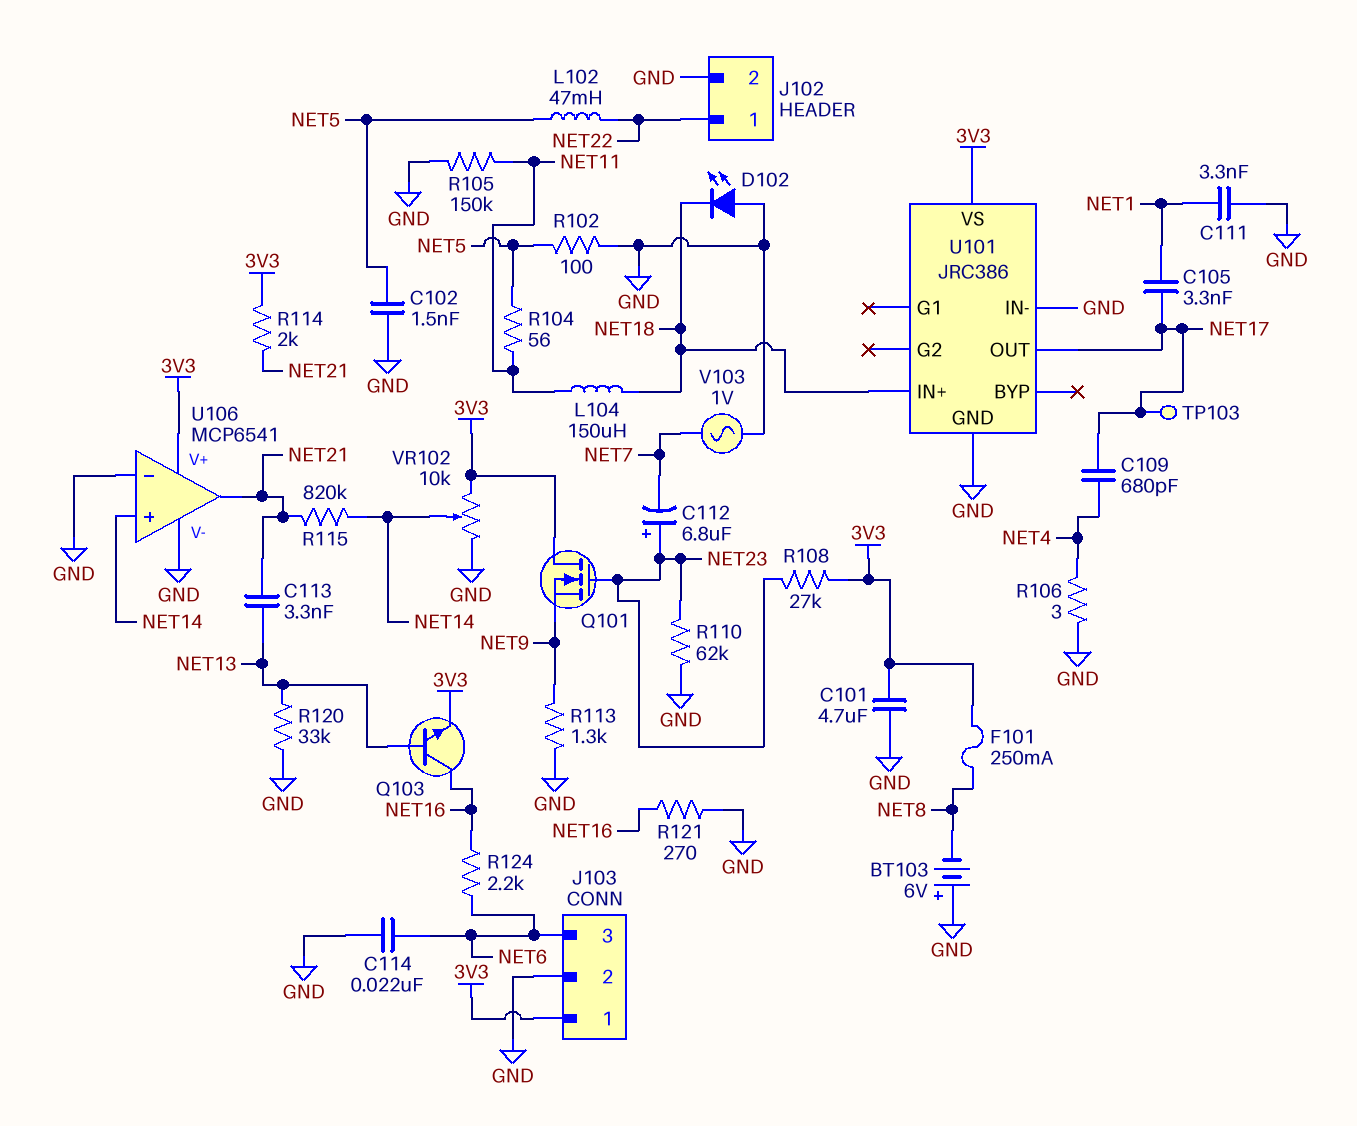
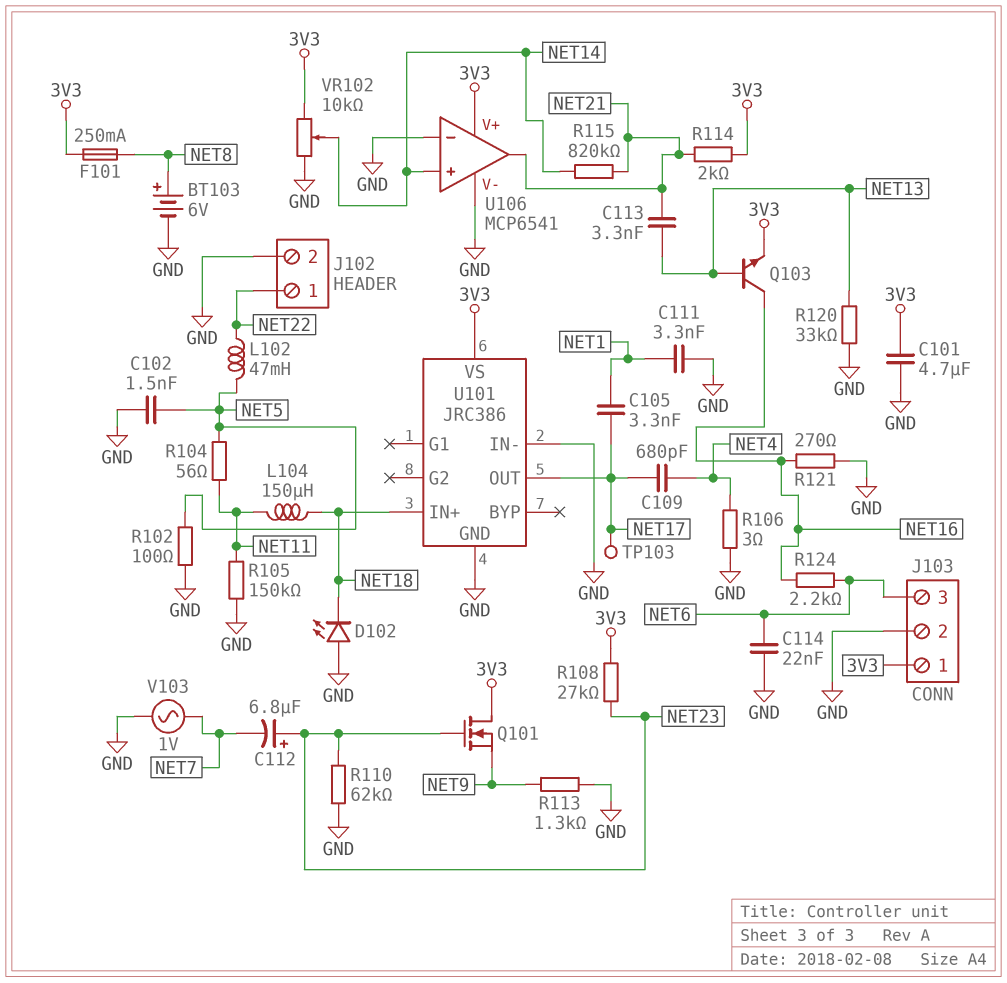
BT103: 6V (plus GND, minus NET8) -> 6V (plus NET8, minus GND)

